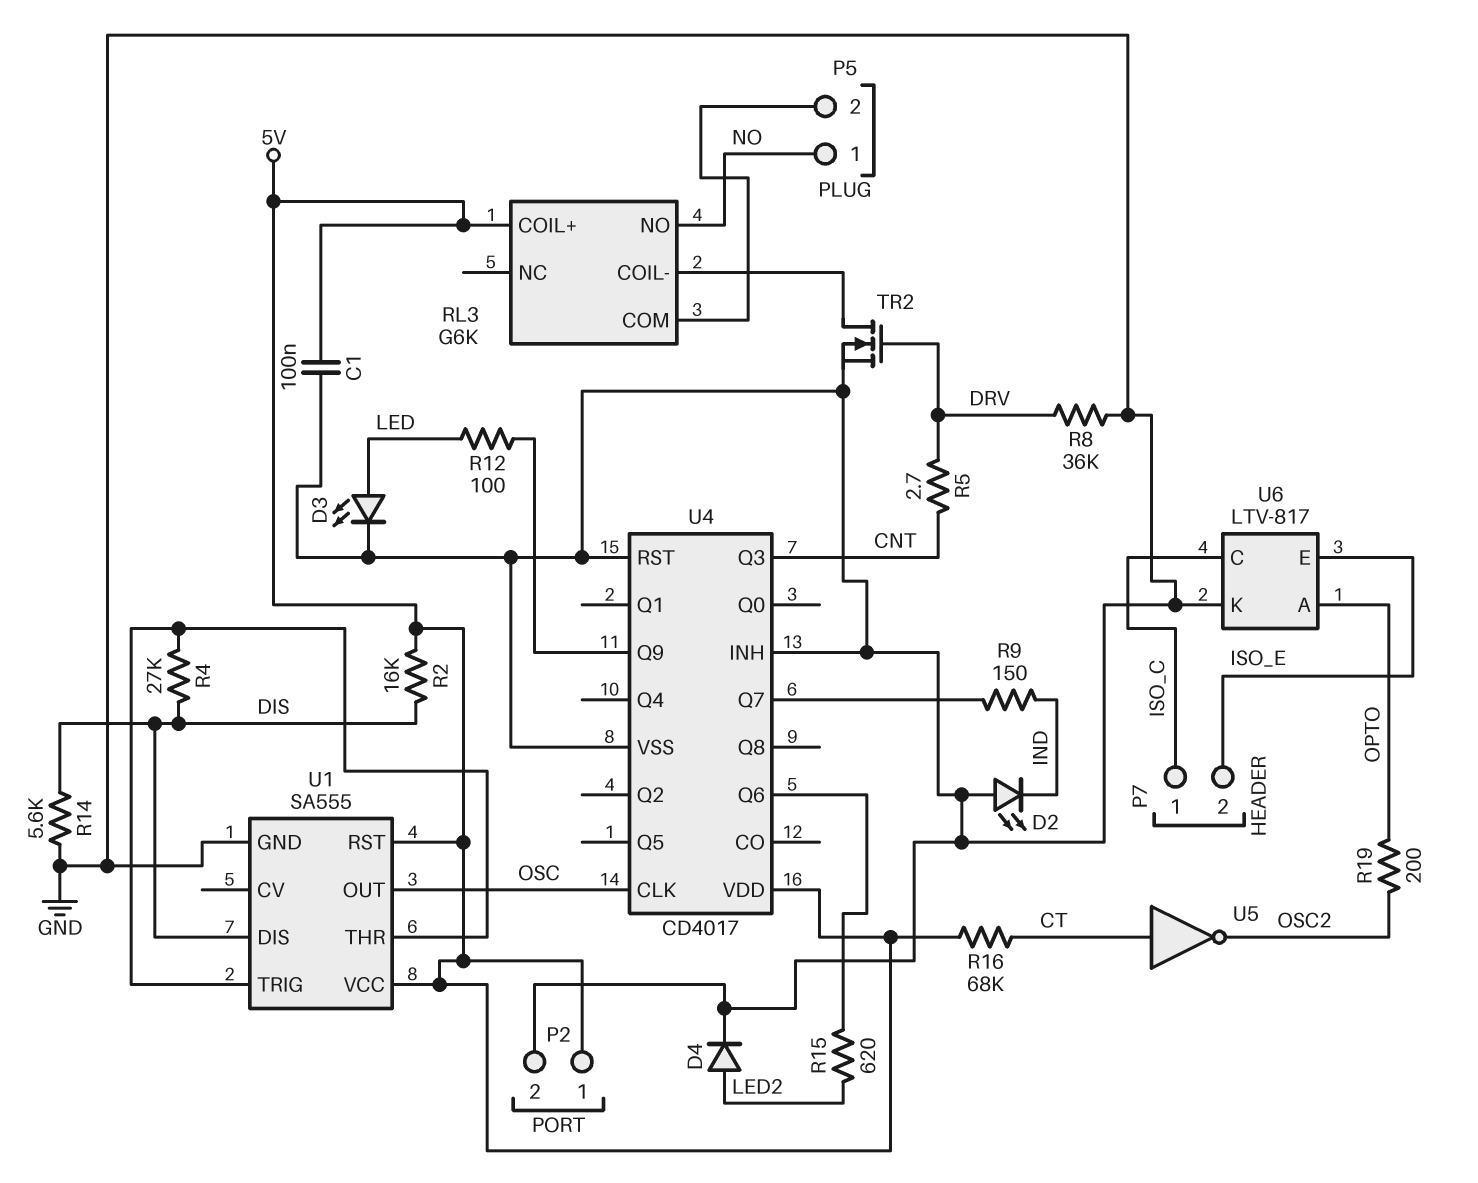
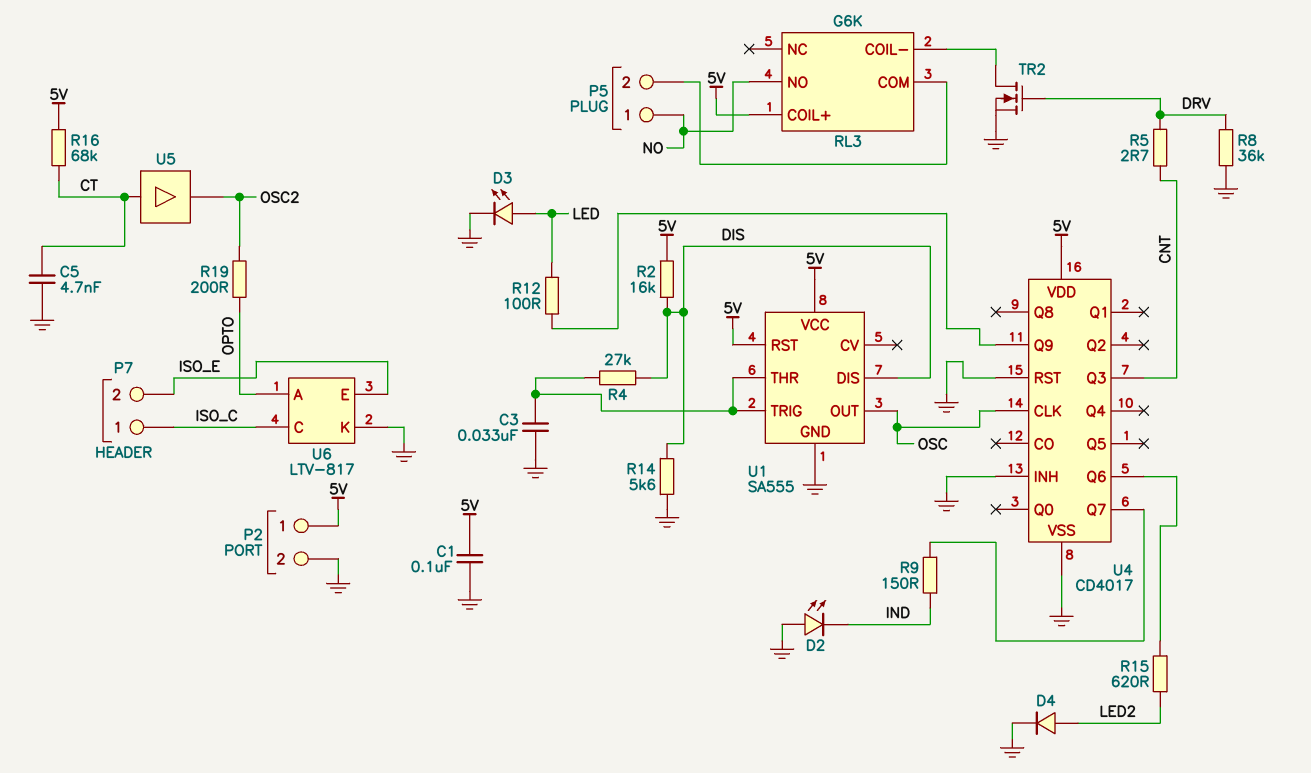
C3: none -> 33nF (GND, U1/THR)
C5: none -> 4.7nF (CT, GND)
U5: NOT (in CT, out OSC2) -> buffer (in CT, out OSC2)

